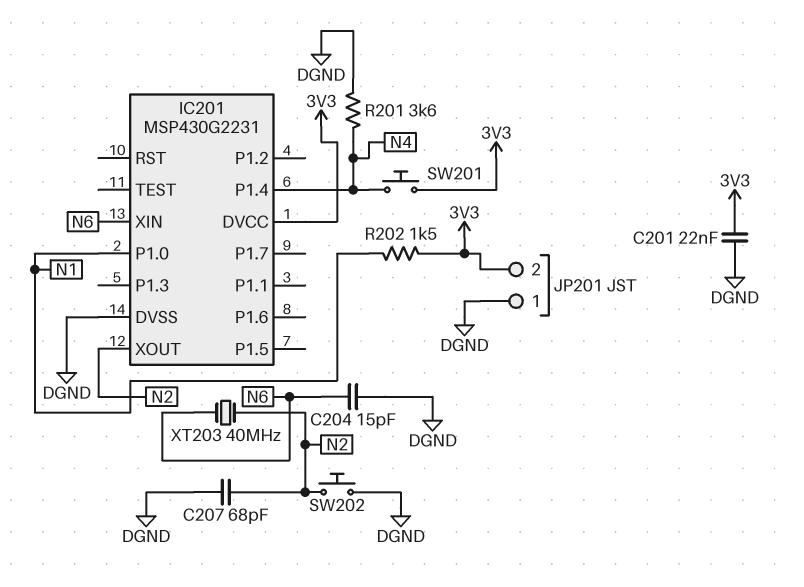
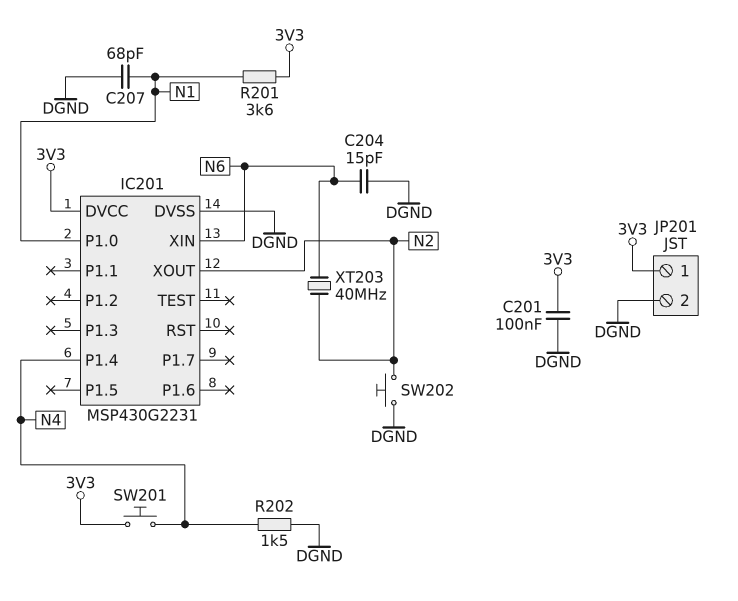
C201: 22nF (3V3, DGND) -> 100nF (3V3, DGND)
C207: 68pF (DGND, N2) -> 68pF (DGND, N1)
JP201 pin 1: DGND -> 3V3
JP201 pin 2: 3V3 -> DGND
R201: 3.6k (DGND, N4) -> 3.6k (3V3, N1)
R202: 1.5k (3V3, N1) -> 1.5k (DGND, N4)

